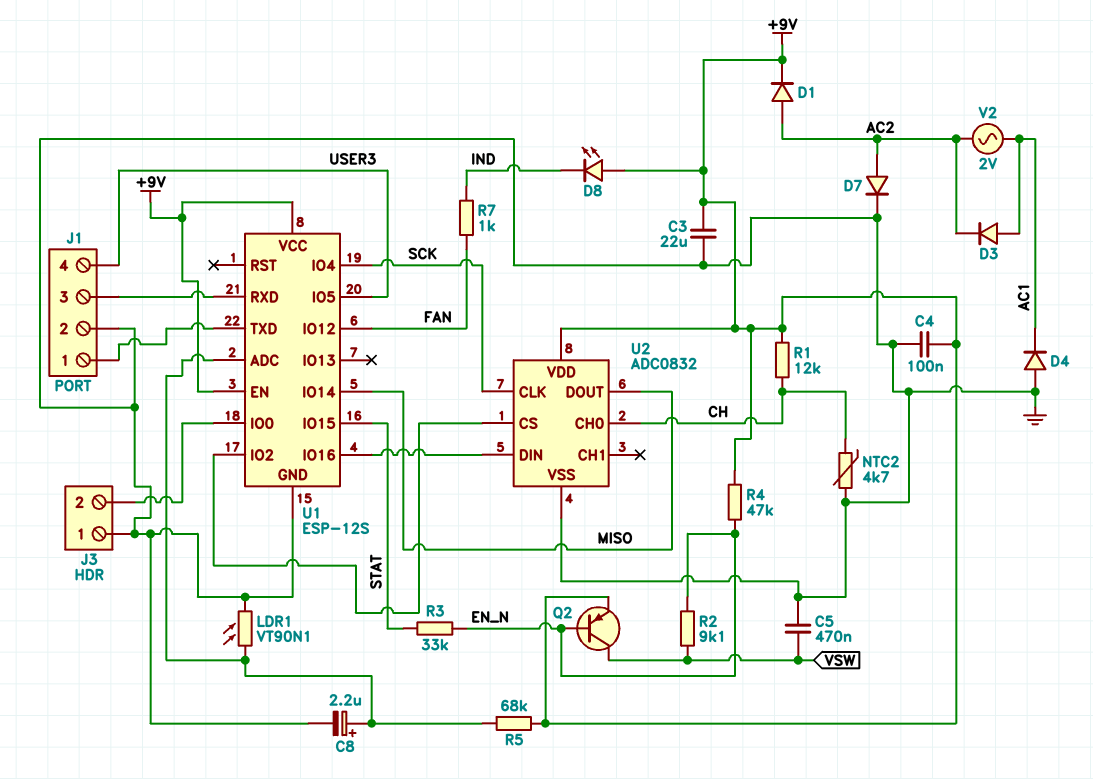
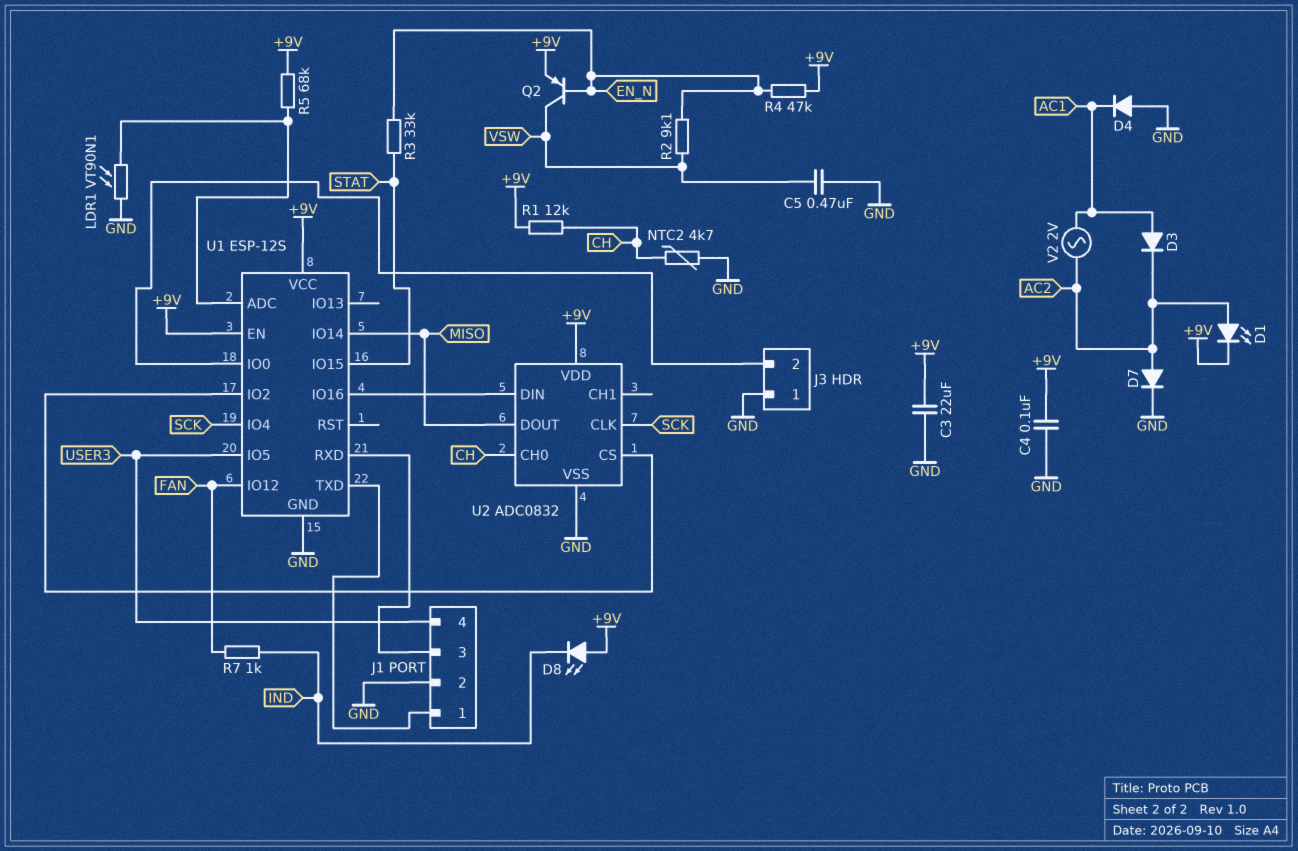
C8: 2.2uF (plus U1/ADC, minus GND) -> none
D1: diode (A AC2, K +9V) -> LED (A AC2, K +9V)

